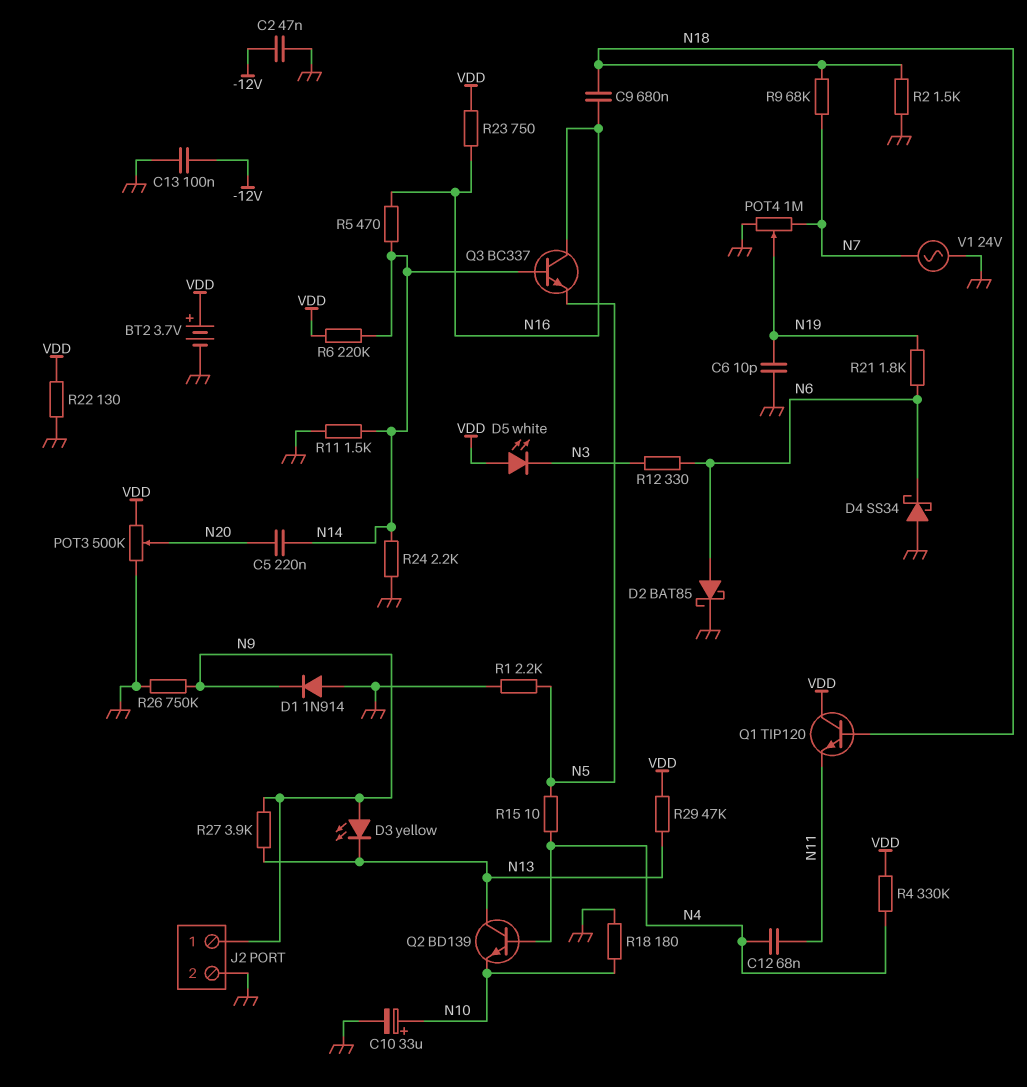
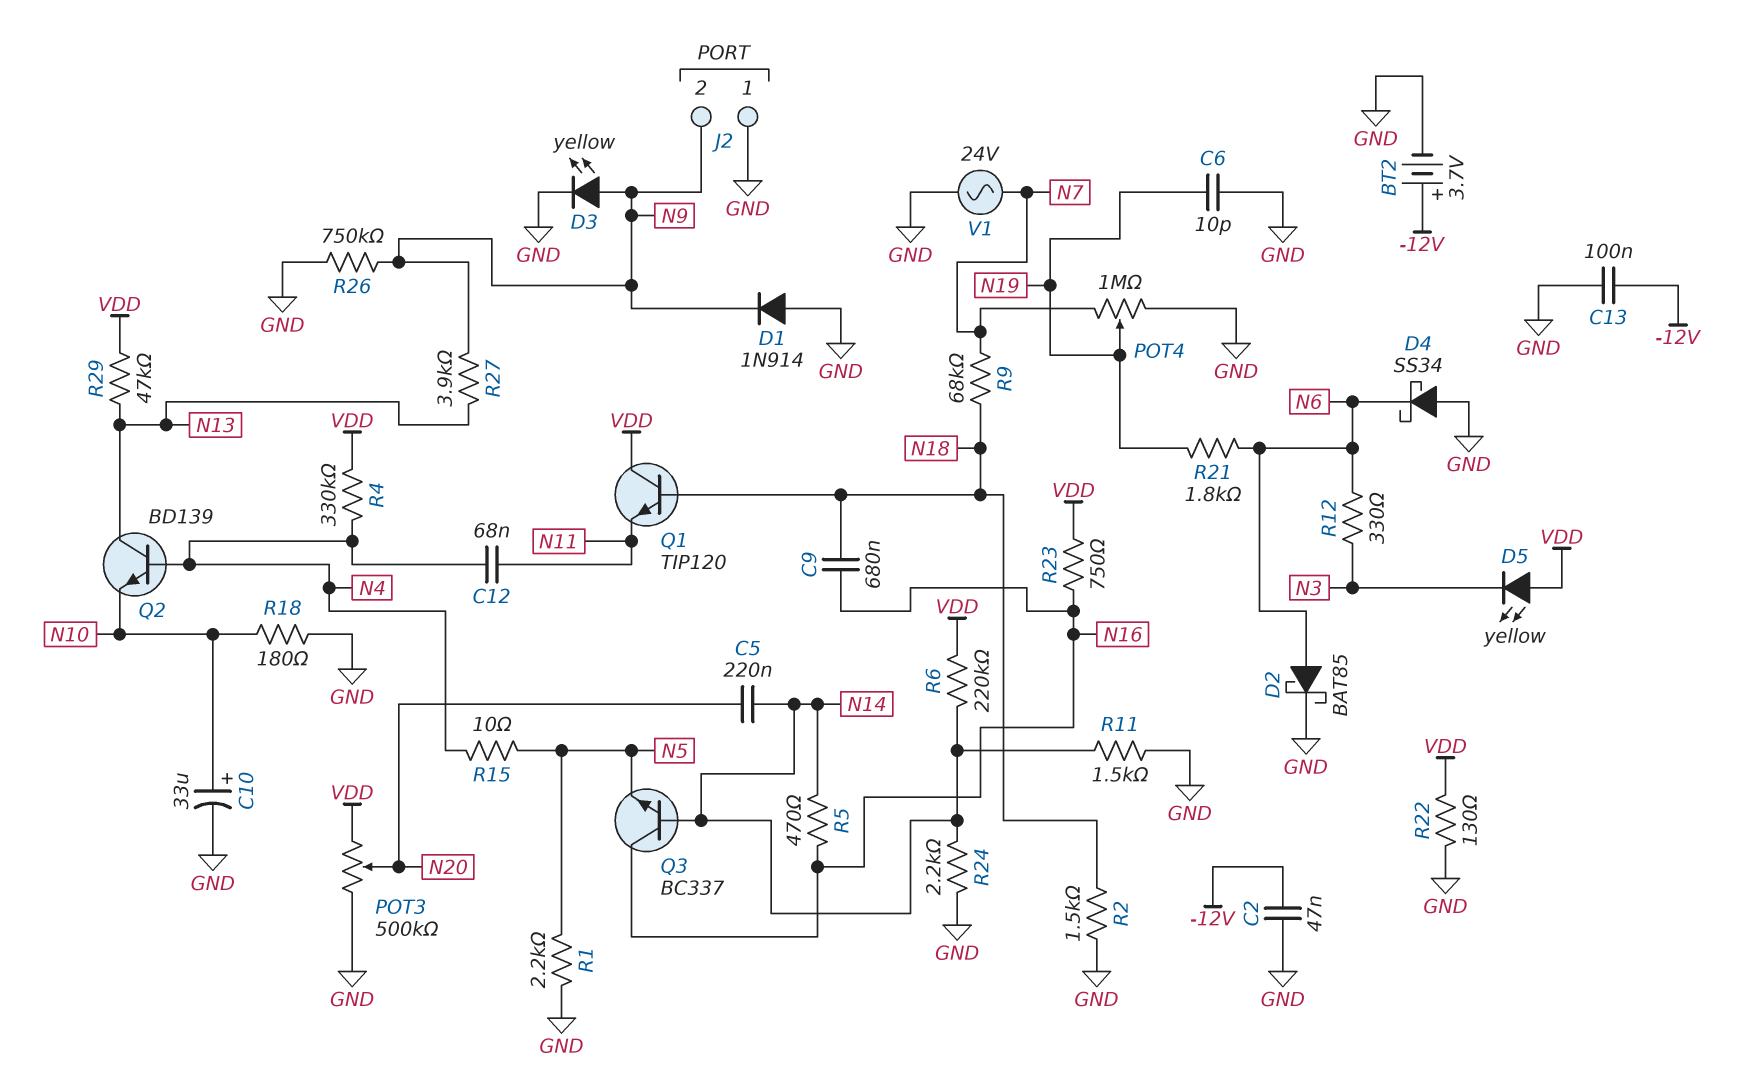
BT2: 3.7V (plus VDD, minus GND) -> 3.7V (plus -12V, minus GND)
D3: LED yellow (A N9, K N13) -> LED yellow (A N9, K GND)
D5: LED white (A VDD, K N3) -> LED yellow (A VDD, K N3)
J2 pin 1: N9 -> GND
J2 pin 2: GND -> N9

